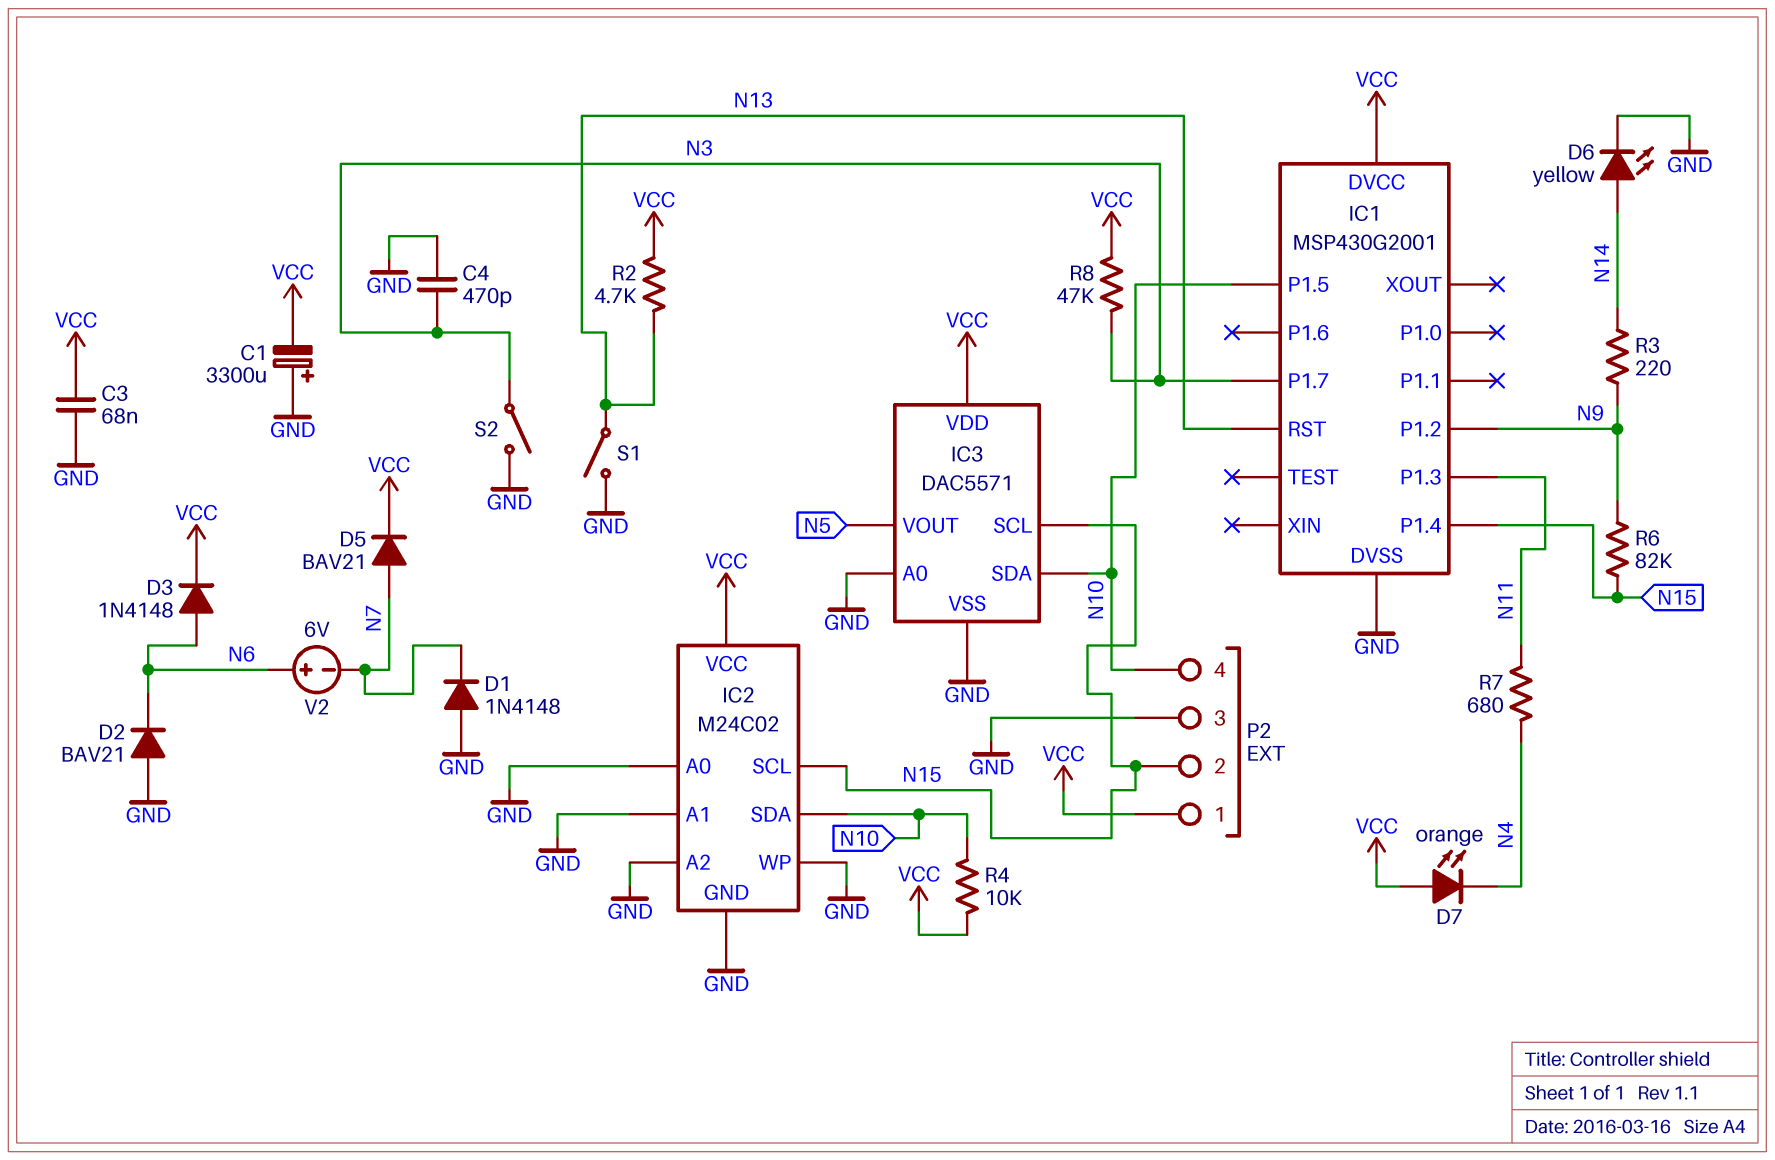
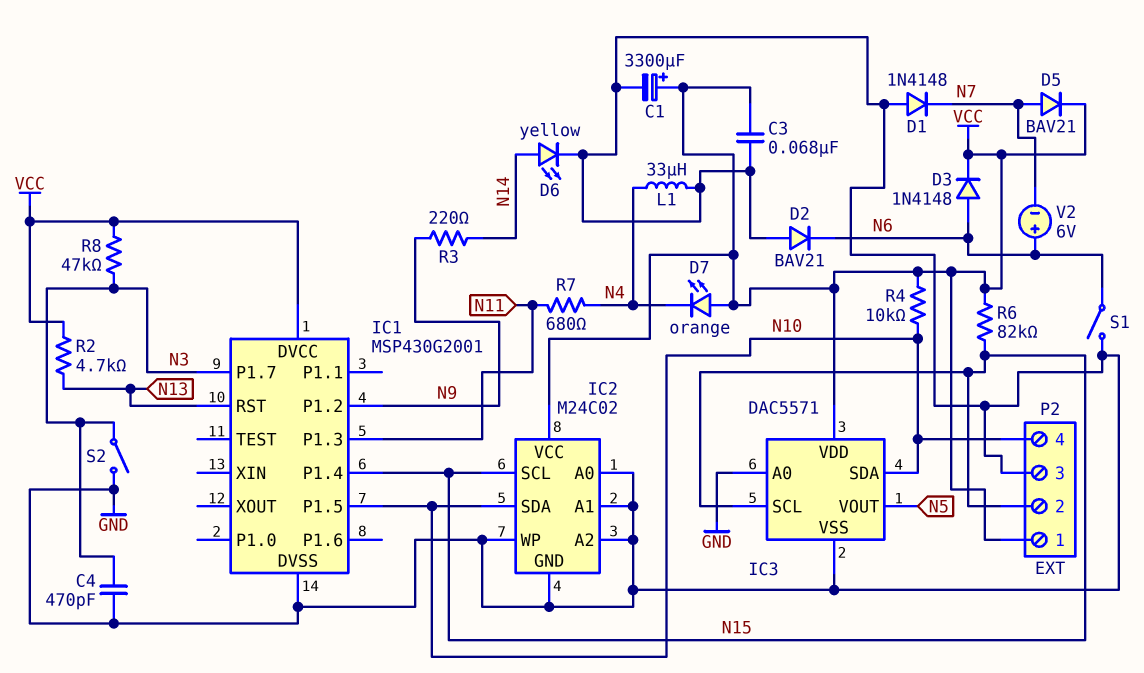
C1: 3300uF (plus GND, minus VCC) -> 3300uF (plus VCC, minus GND)
L1: none -> 33uH (GND, N4)
R6: 82k (N9, N15) -> 82k (N15, VCC)
S1: switch (GND, N13) -> switch (GND, N6)

